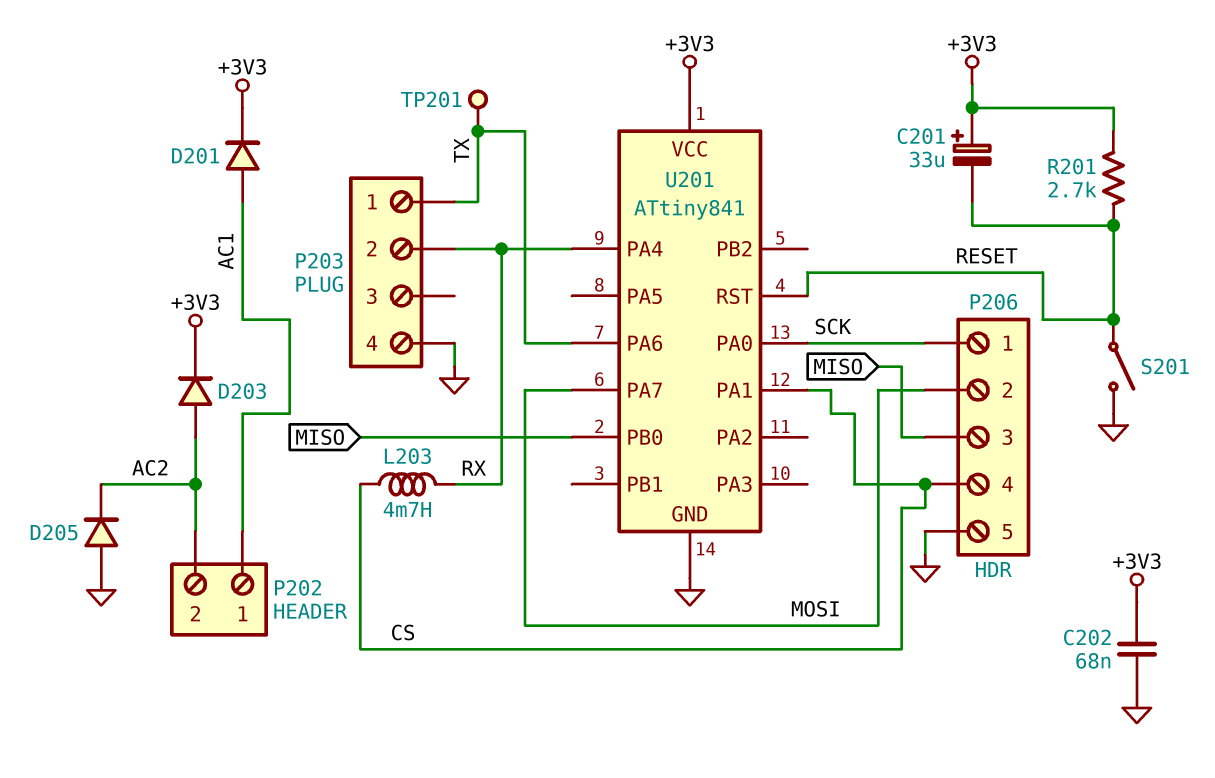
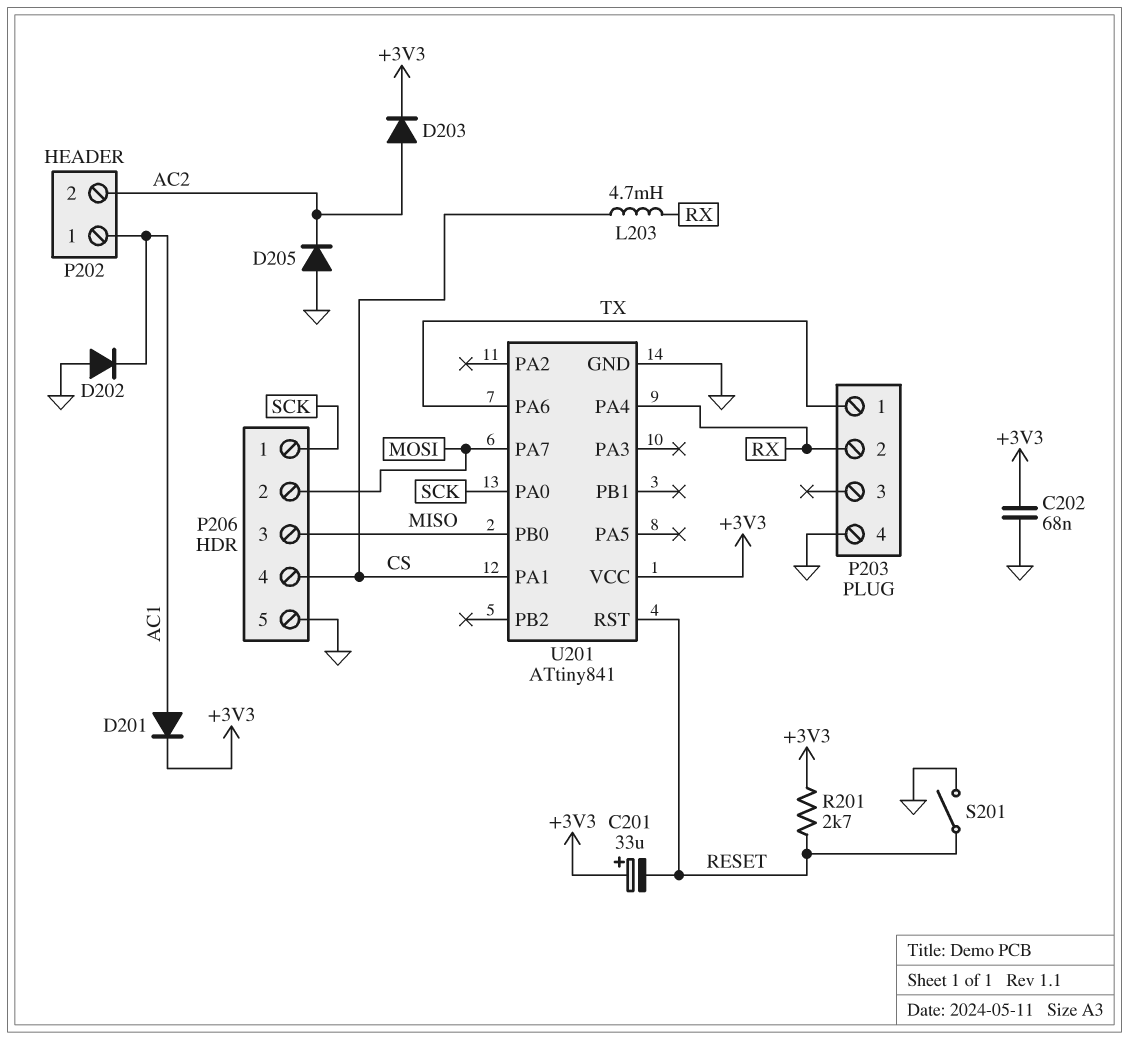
D202: none -> diode (A GND, K AC1)
TP201: test point (TX) -> none

